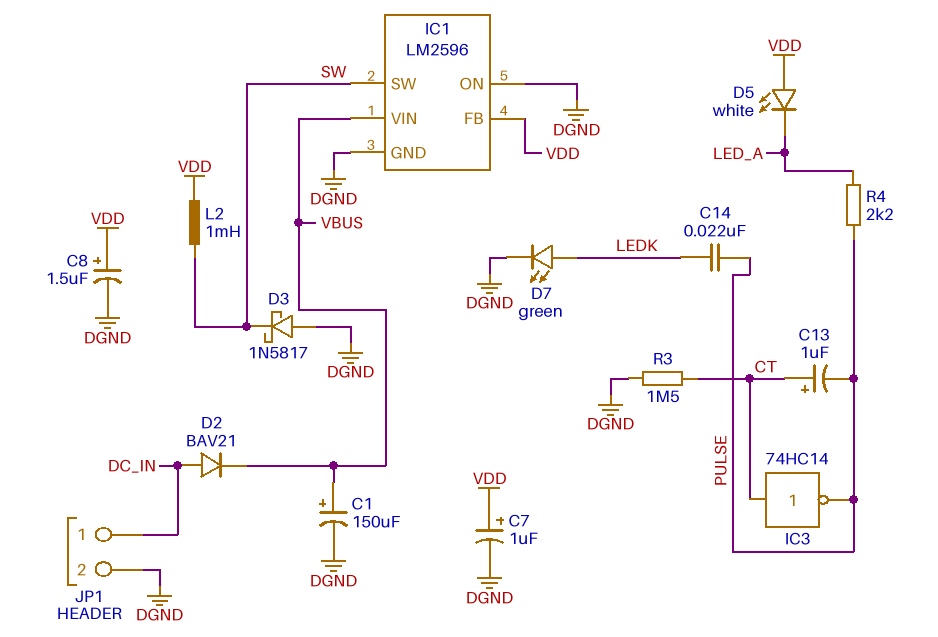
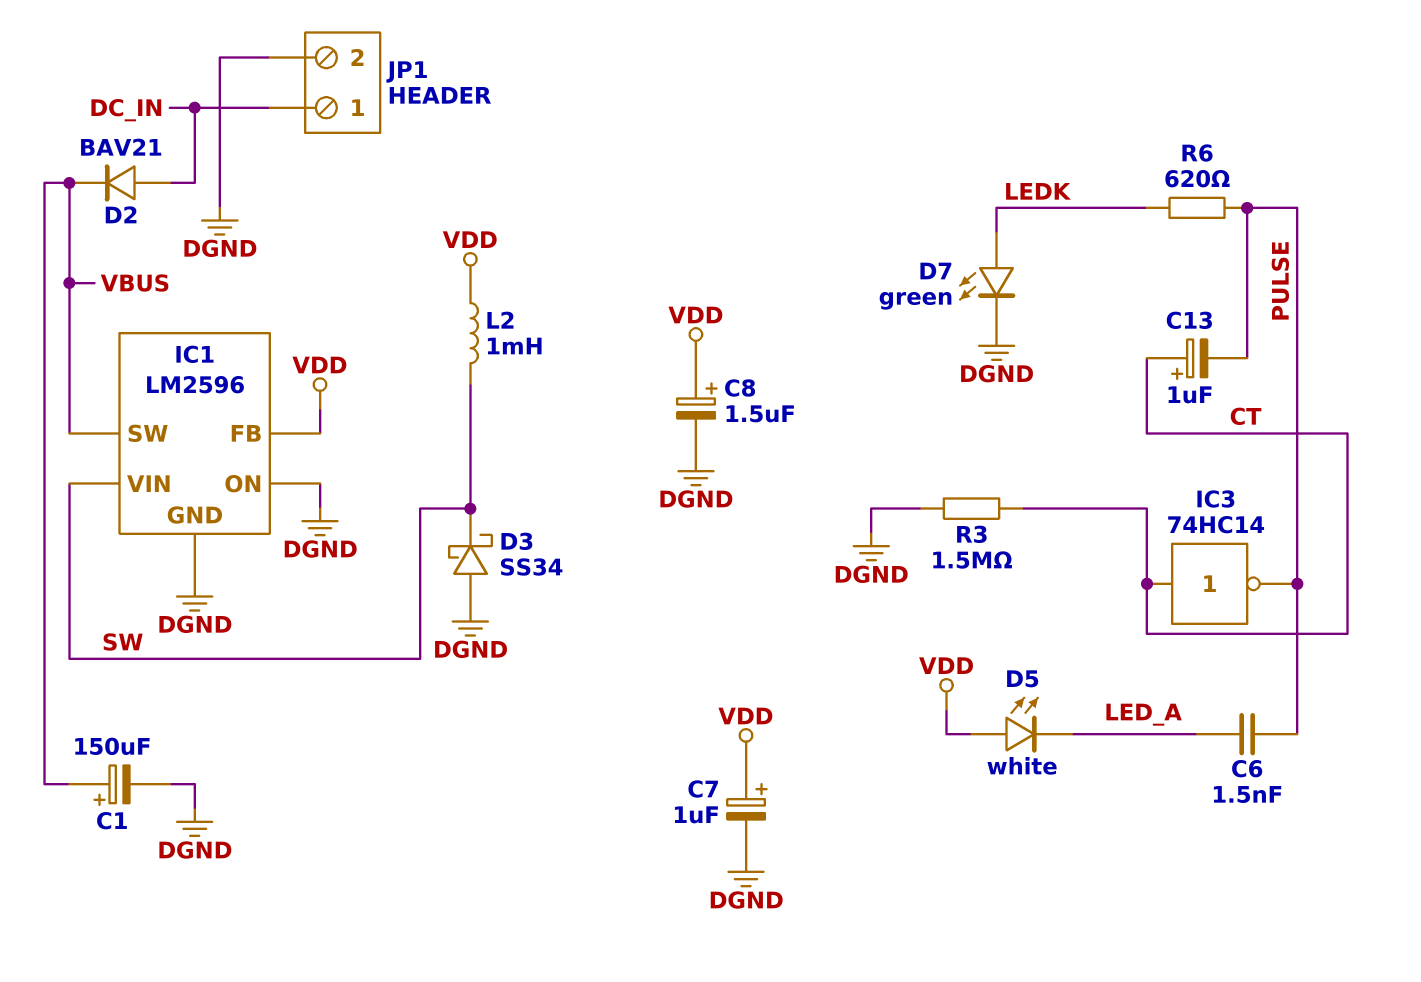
C6: none -> 1.5nF (LED_A, PULSE)
C14: 22nF (LEDK, PULSE) -> none
D3: schottky 1N5817 (A DGND, K SW) -> schottky SS34 (A DGND, K SW)
IC1 pin SW: SW -> VBUS
IC1 pin VIN: VBUS -> SW
R4: 2.2k (LED_A, PULSE) -> none
R6: none -> 620 (LEDK, PULSE)

